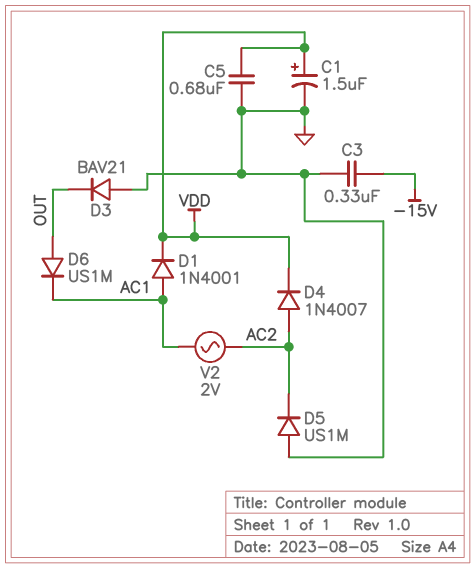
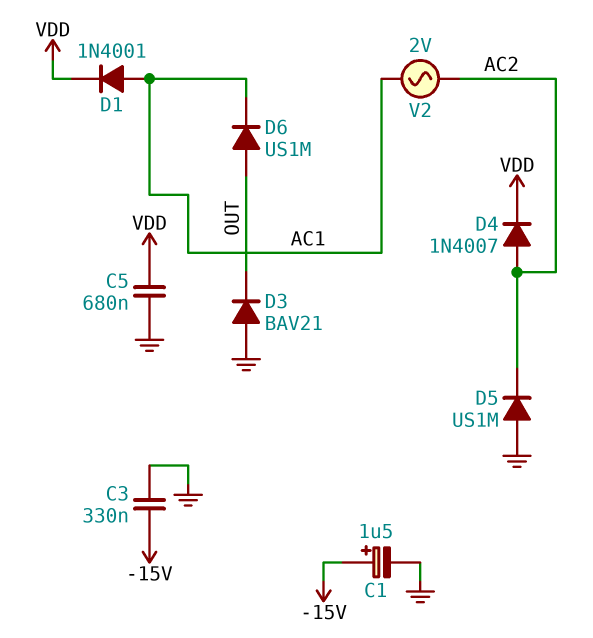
C1: 1.5uF (plus VDD, minus GND) -> 1.5uF (plus -15V, minus GND)

